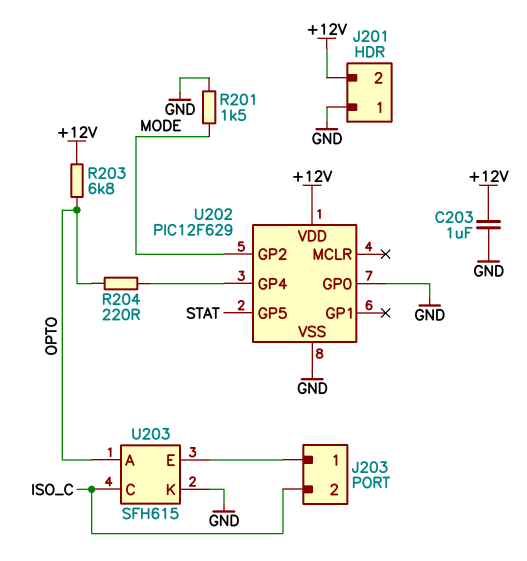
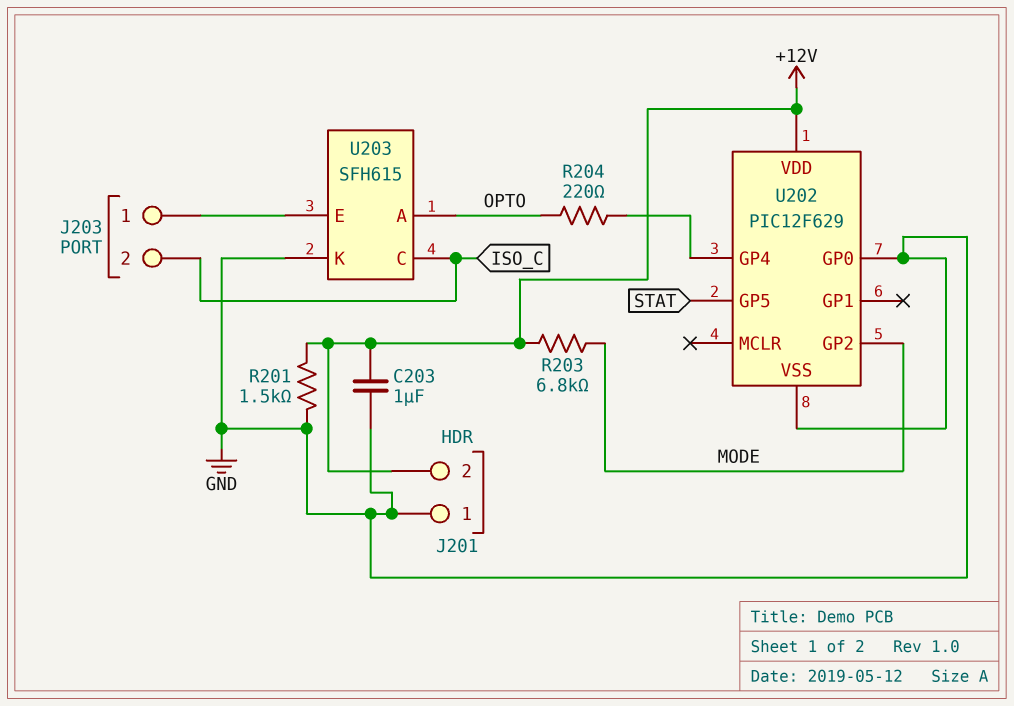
R201: 1.5k (GND, MODE) -> 1.5k (+12V, GND)
R203: 6.8k (+12V, OPTO) -> 6.8k (+12V, MODE)

